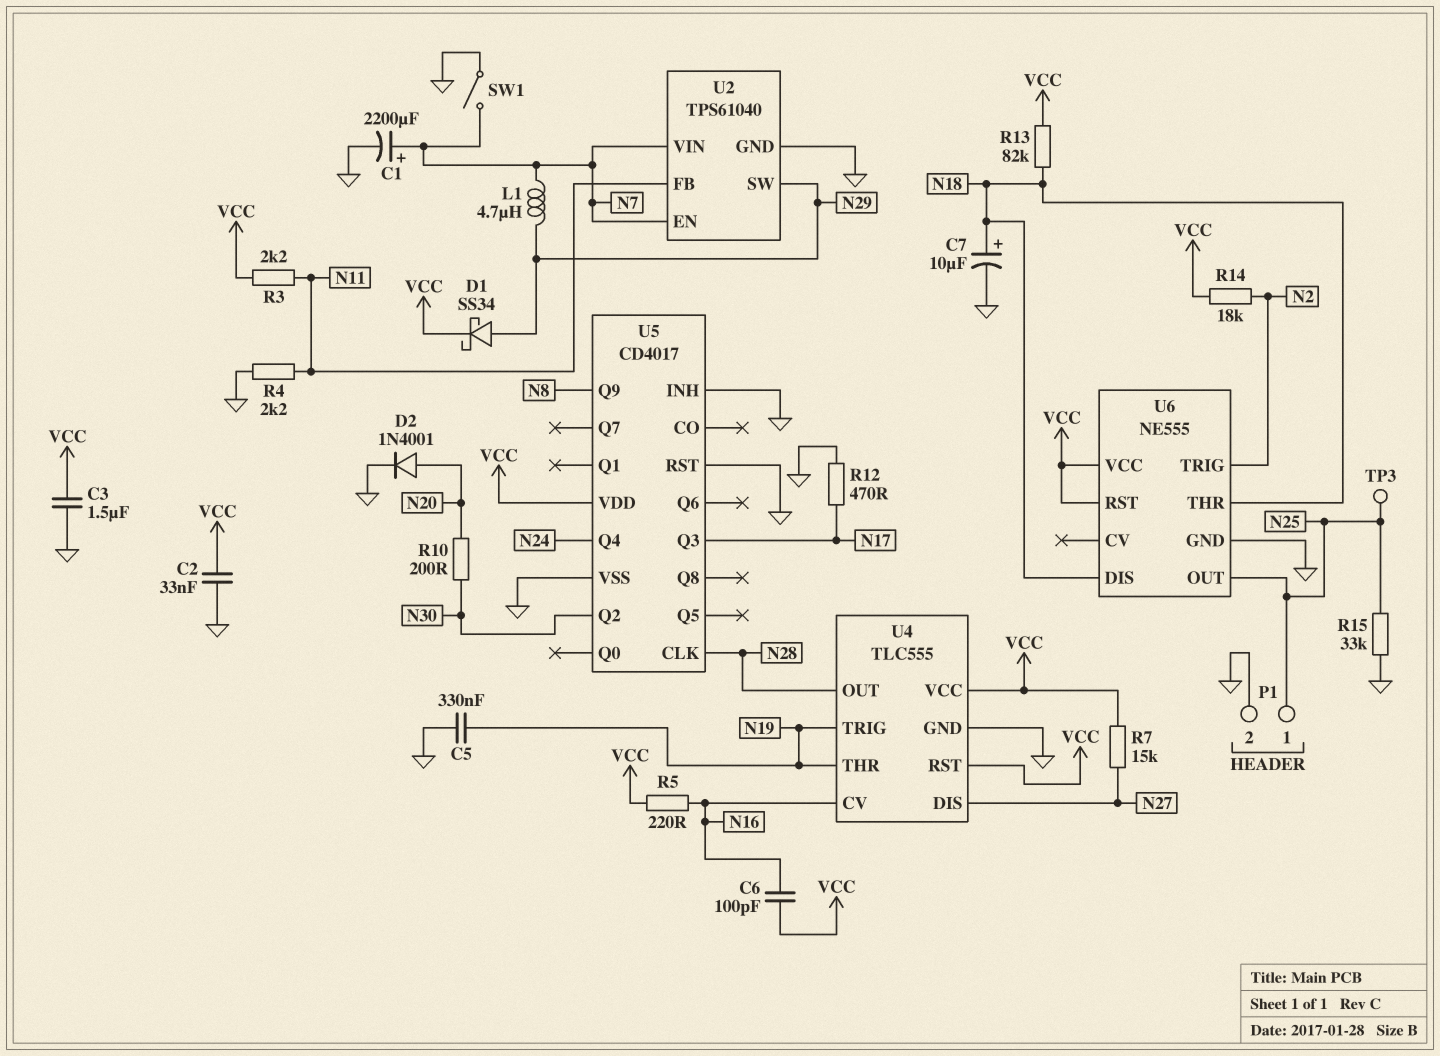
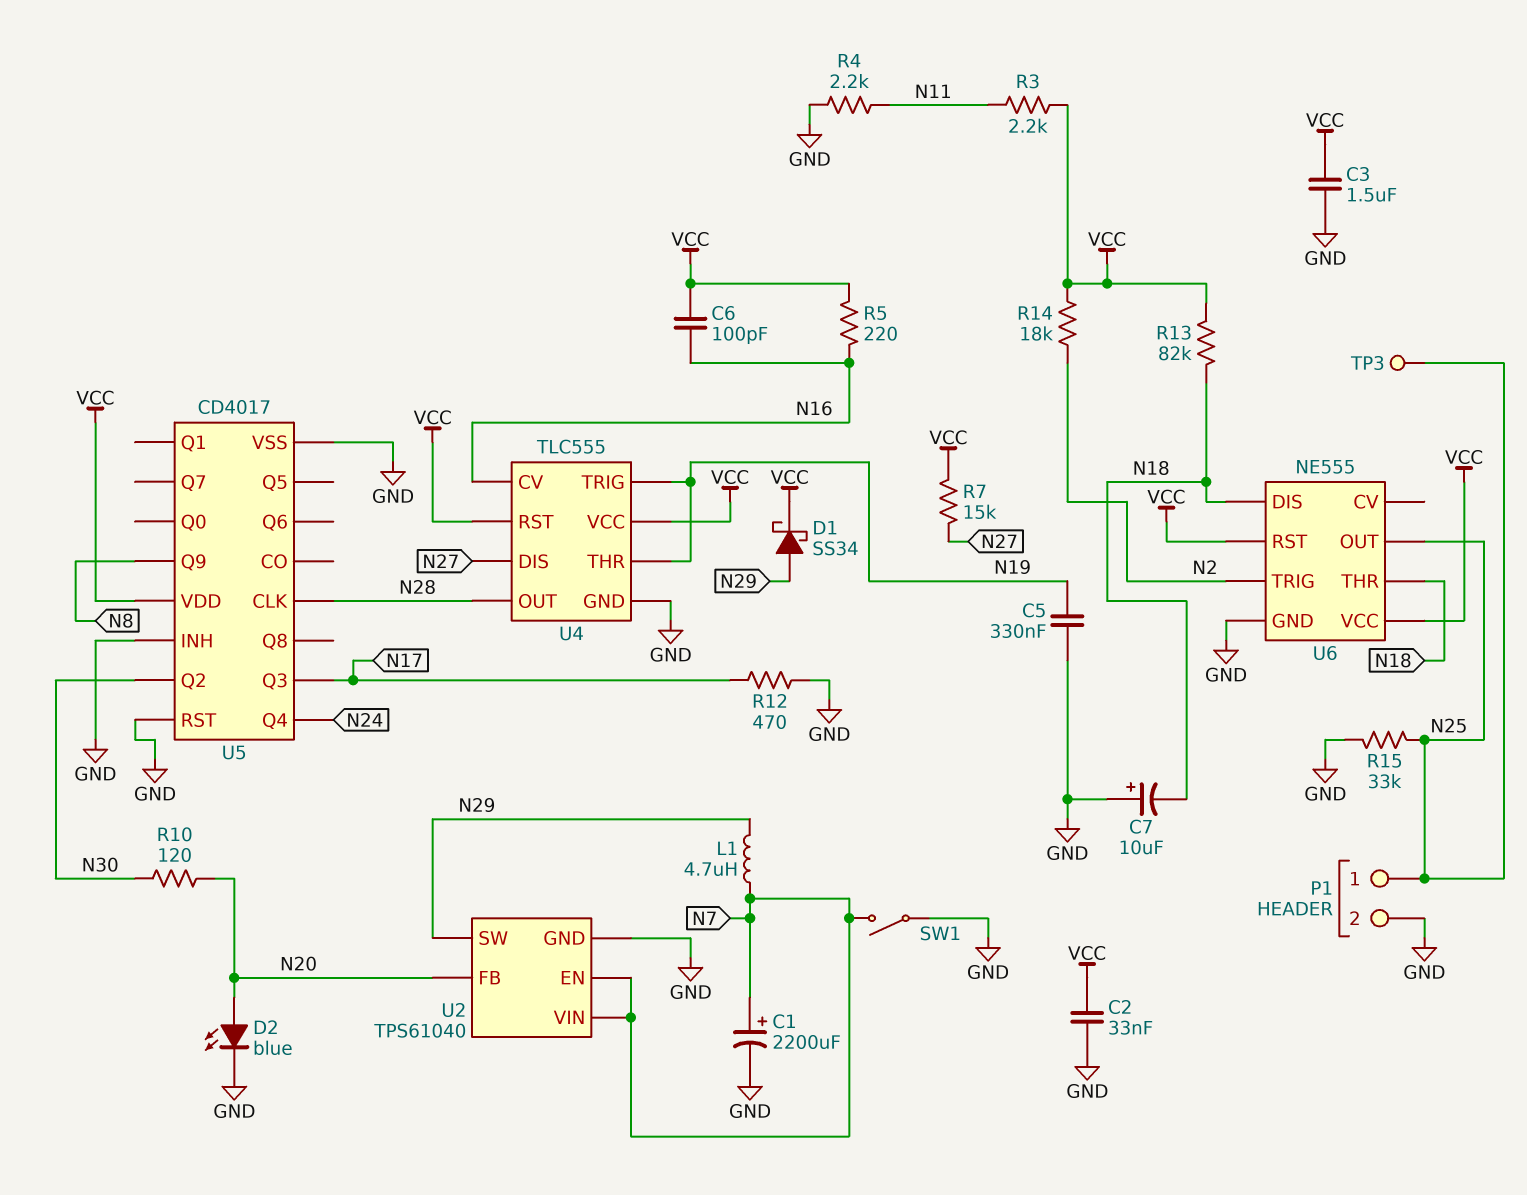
C7: 10uF (plus N18, minus GND) -> 10uF (plus GND, minus N18)
D2: diode 1N4001 (A N20, K GND) -> LED blue (A N20, K GND)
R10: 200 (N20, N30) -> 120 (N20, N30)
U2 pin FB: N11 -> N20

